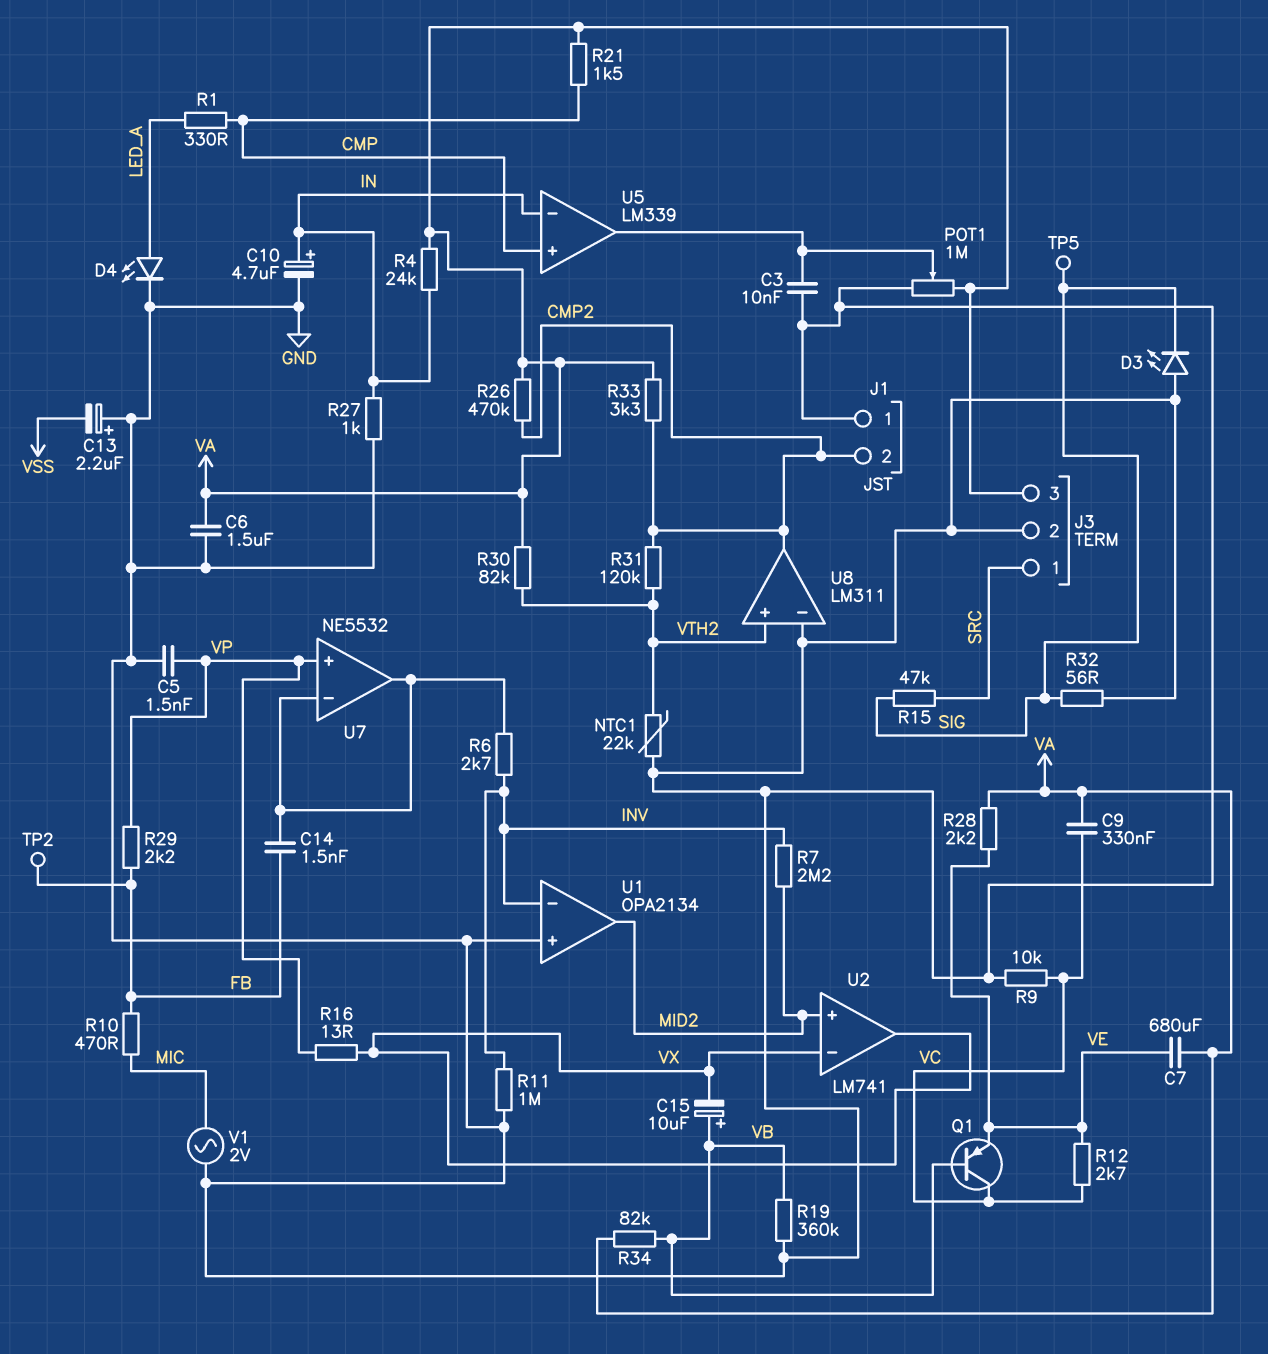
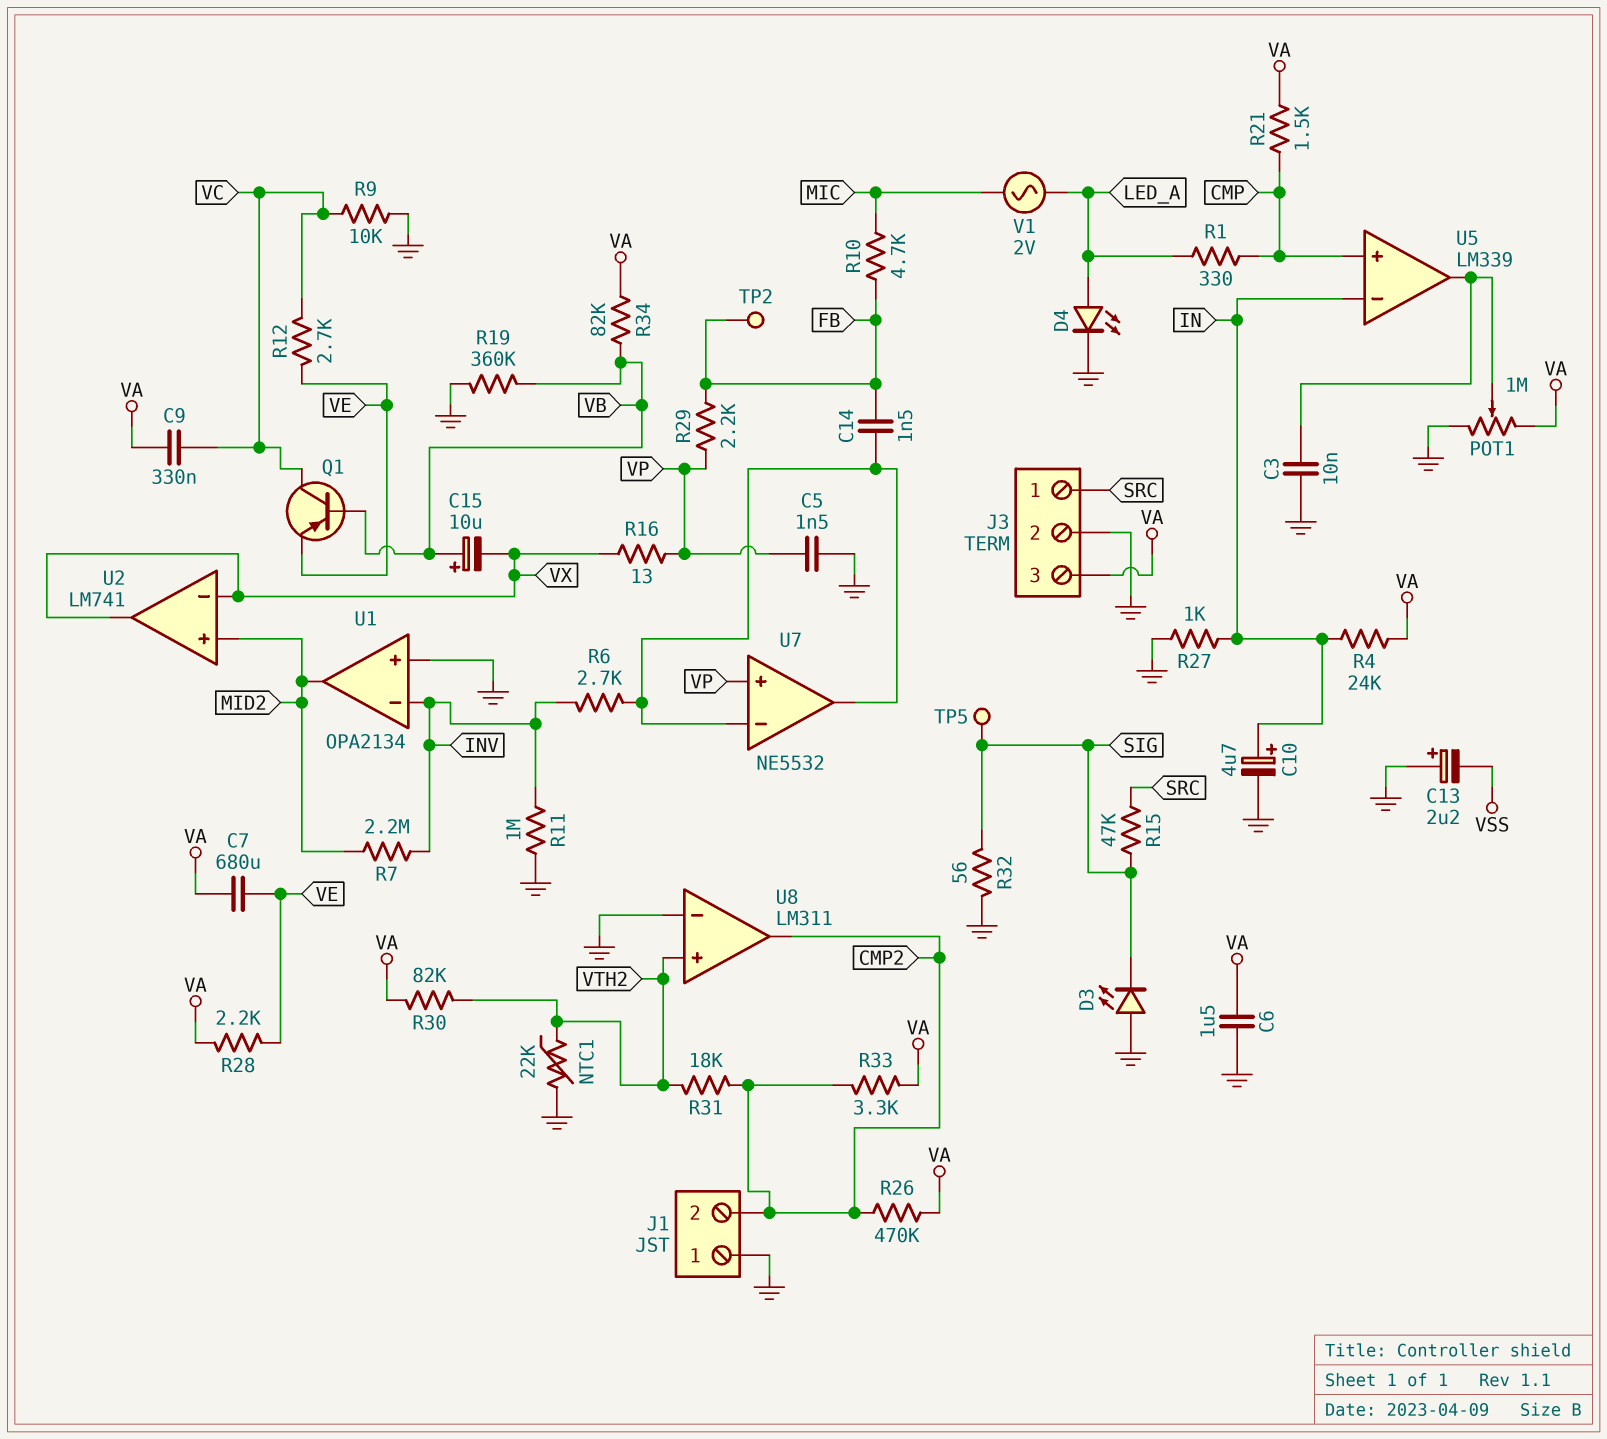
R10: 470 (FB, MIC) -> 4.7k (FB, MIC)
R31: 120k (CMP2, VTH2) -> 18k (CMP2, VTH2)
V1: AC 2V (GND, MIC) -> AC 2V (LED_A, MIC)

